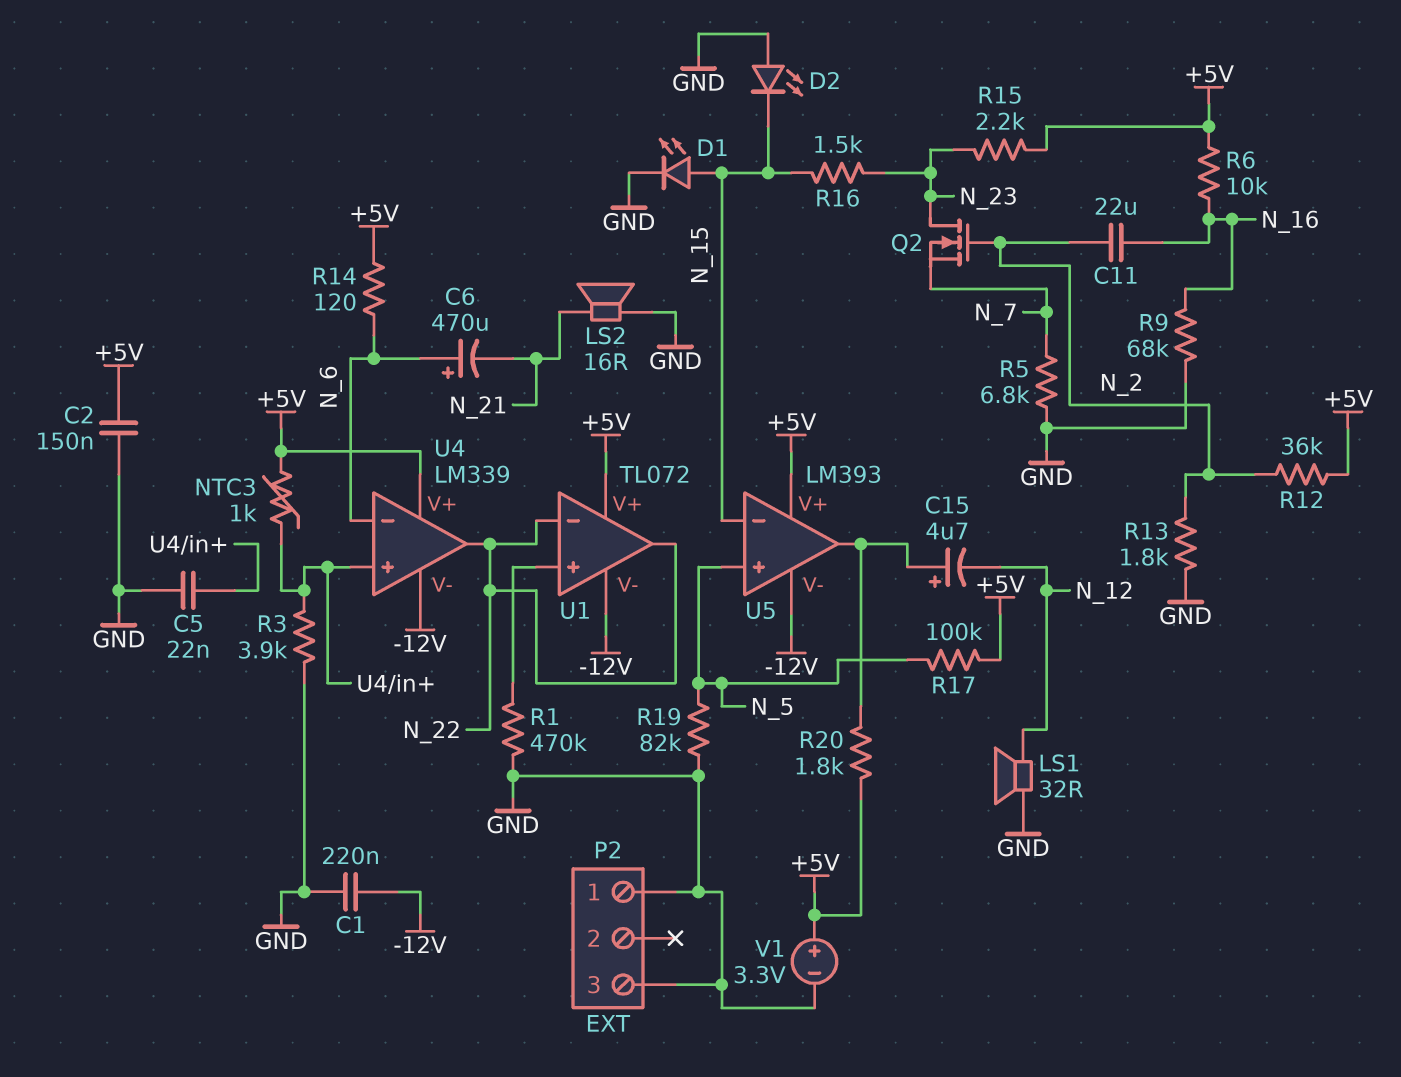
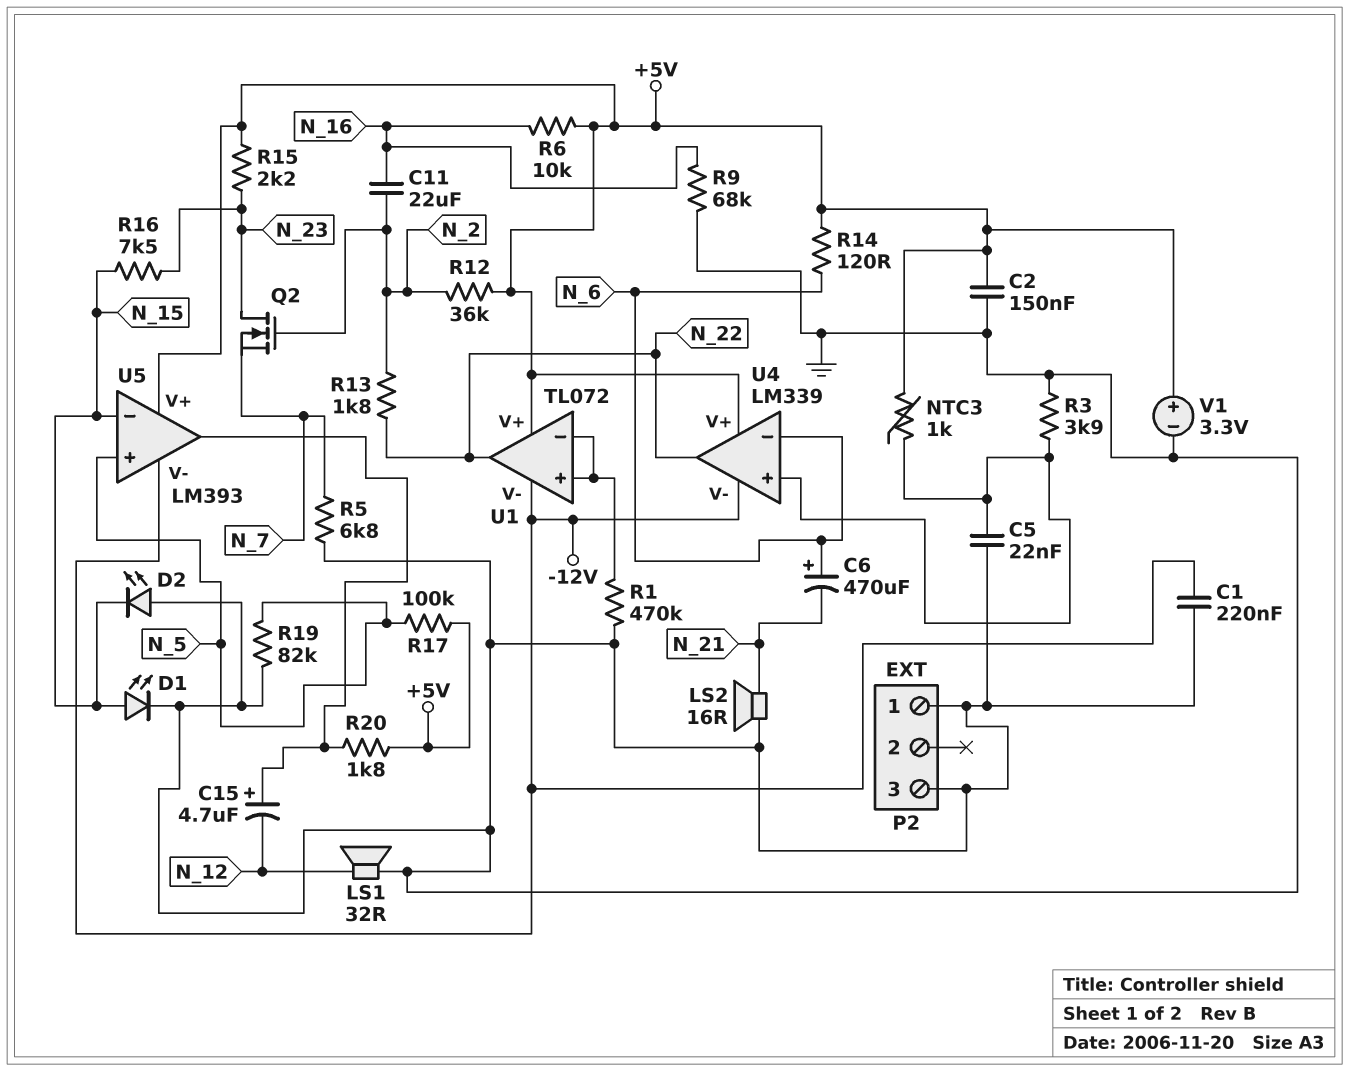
R13: 1.8k (GND, N_2) -> 1.8k (N_2, N_22)
R16: 1.5k (N_15, N_23) -> 7.5k (N_15, N_23)
U1 pin in-: N_22 -> U1/in+

